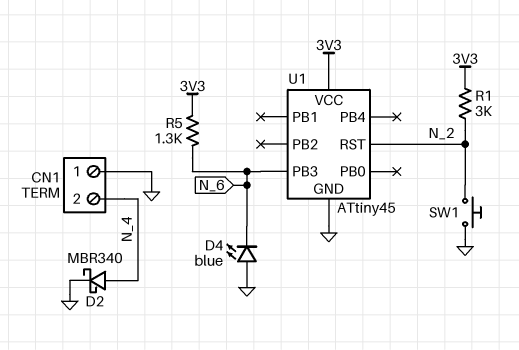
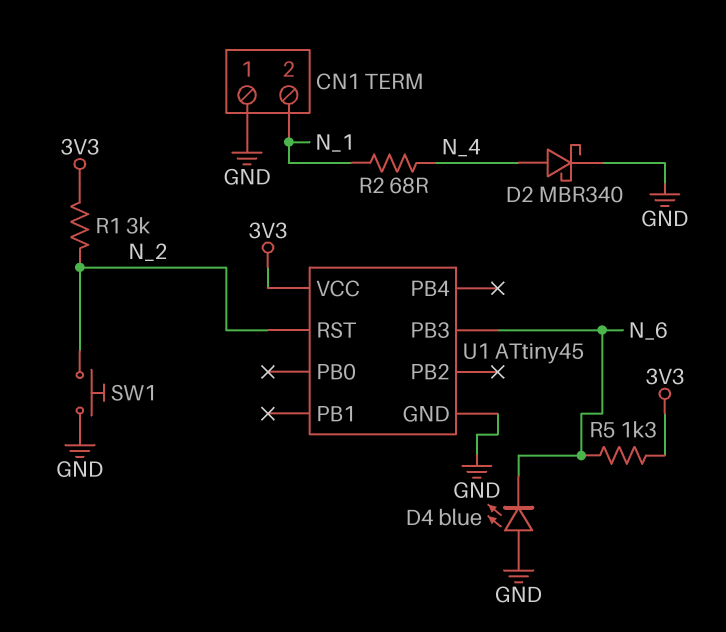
CN1 pin 2: N_4 -> N_1
R2: none -> 68 (N_1, N_4)

